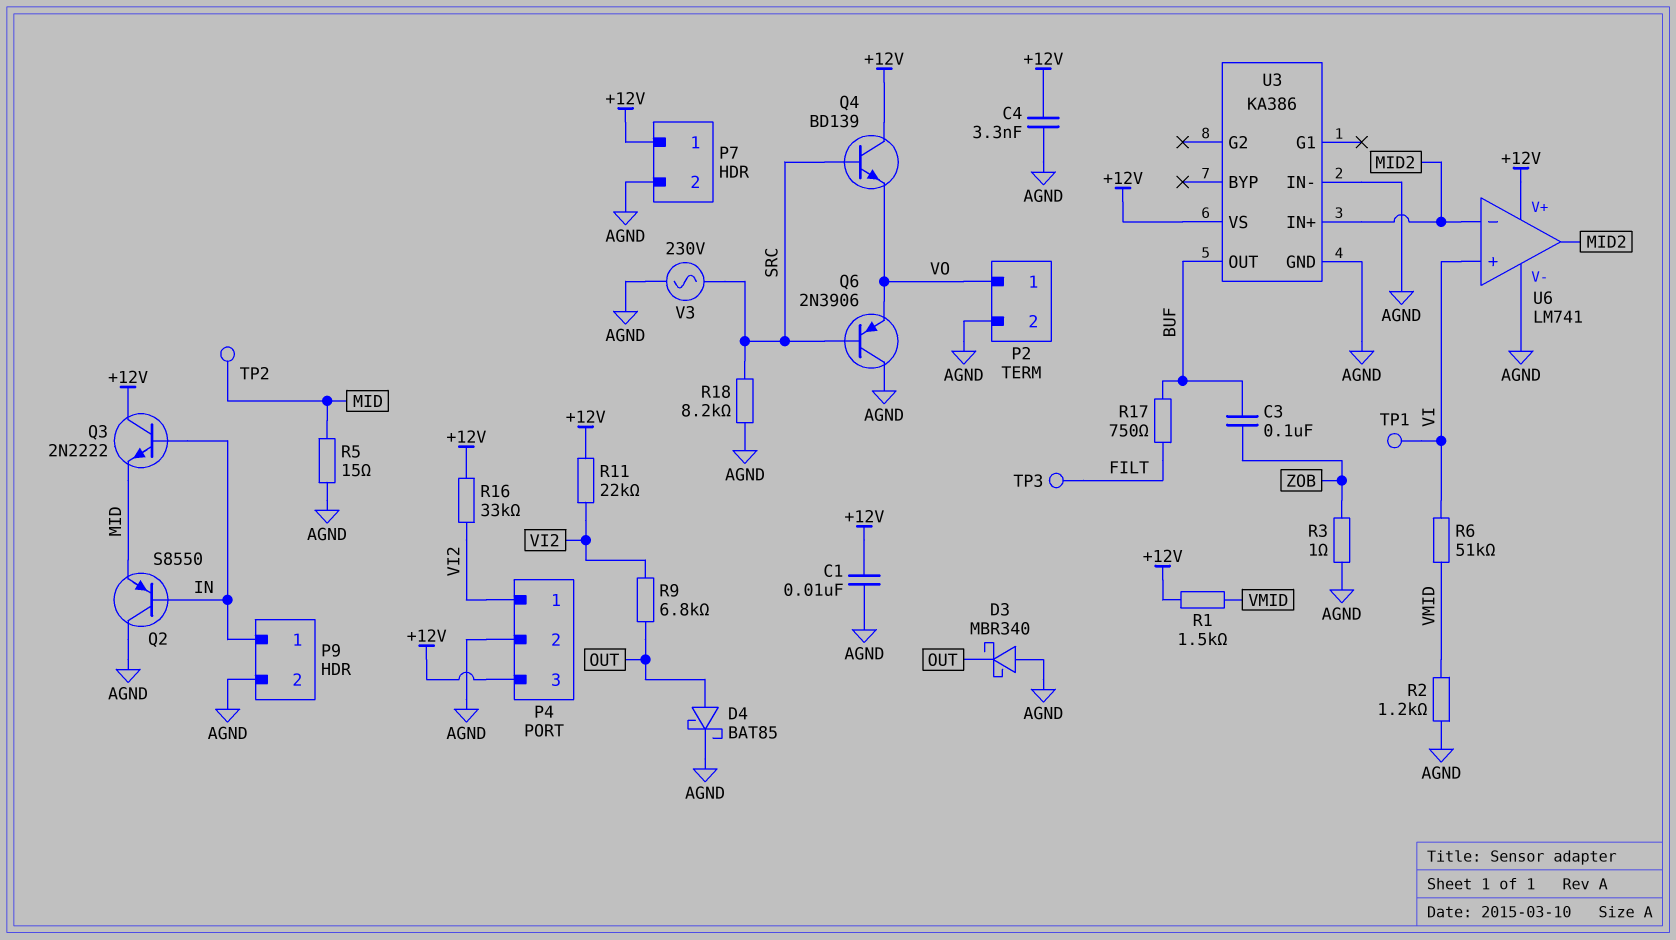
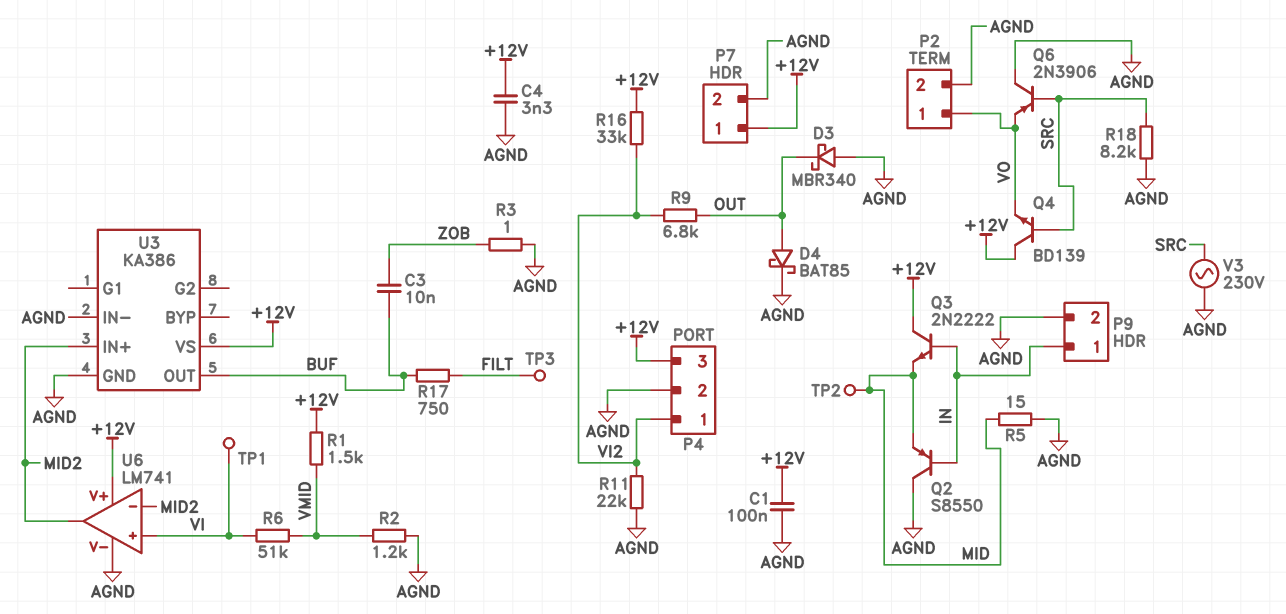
C1: 10nF (+12V, AGND) -> 100nF (+12V, AGND)
C3: 100nF (BUF, ZOB) -> 10nF (BUF, ZOB)
R11: 22k (+12V, VI2) -> 22k (AGND, VI2)

